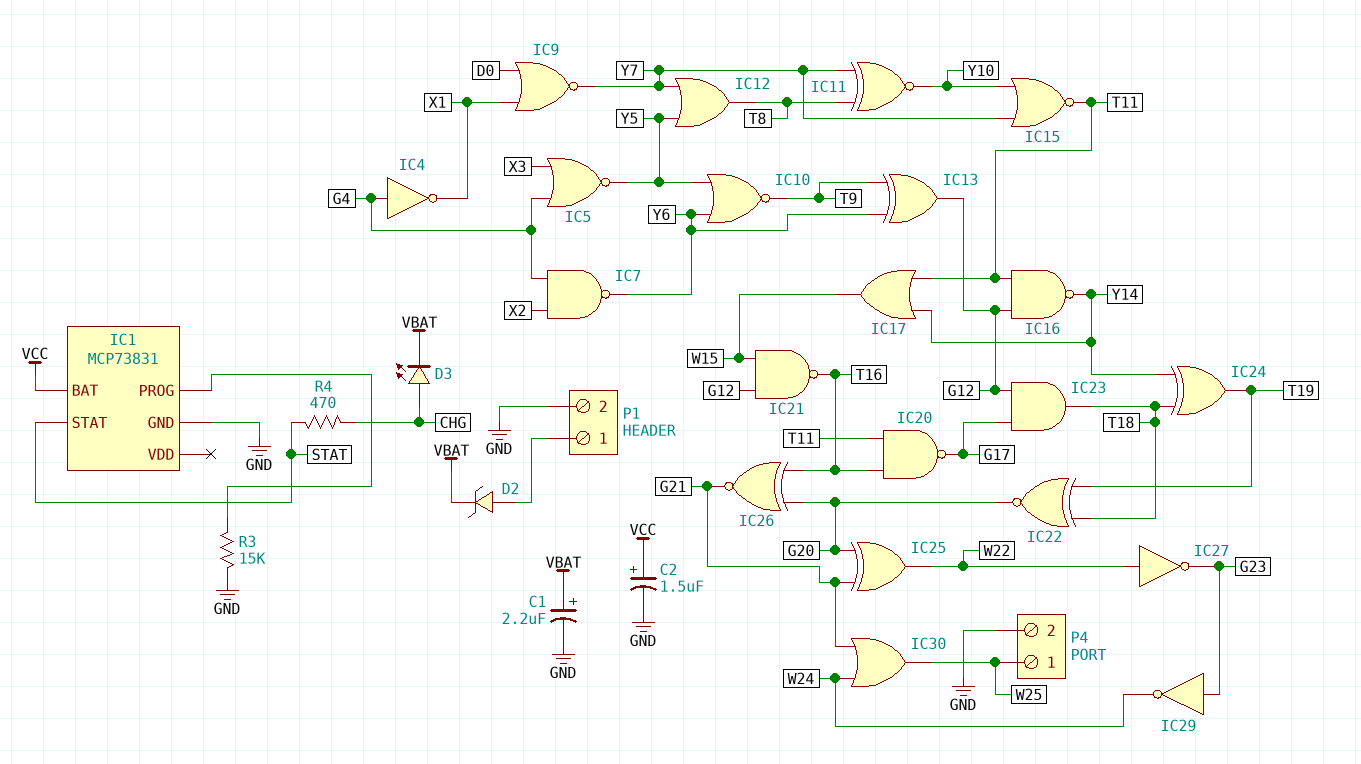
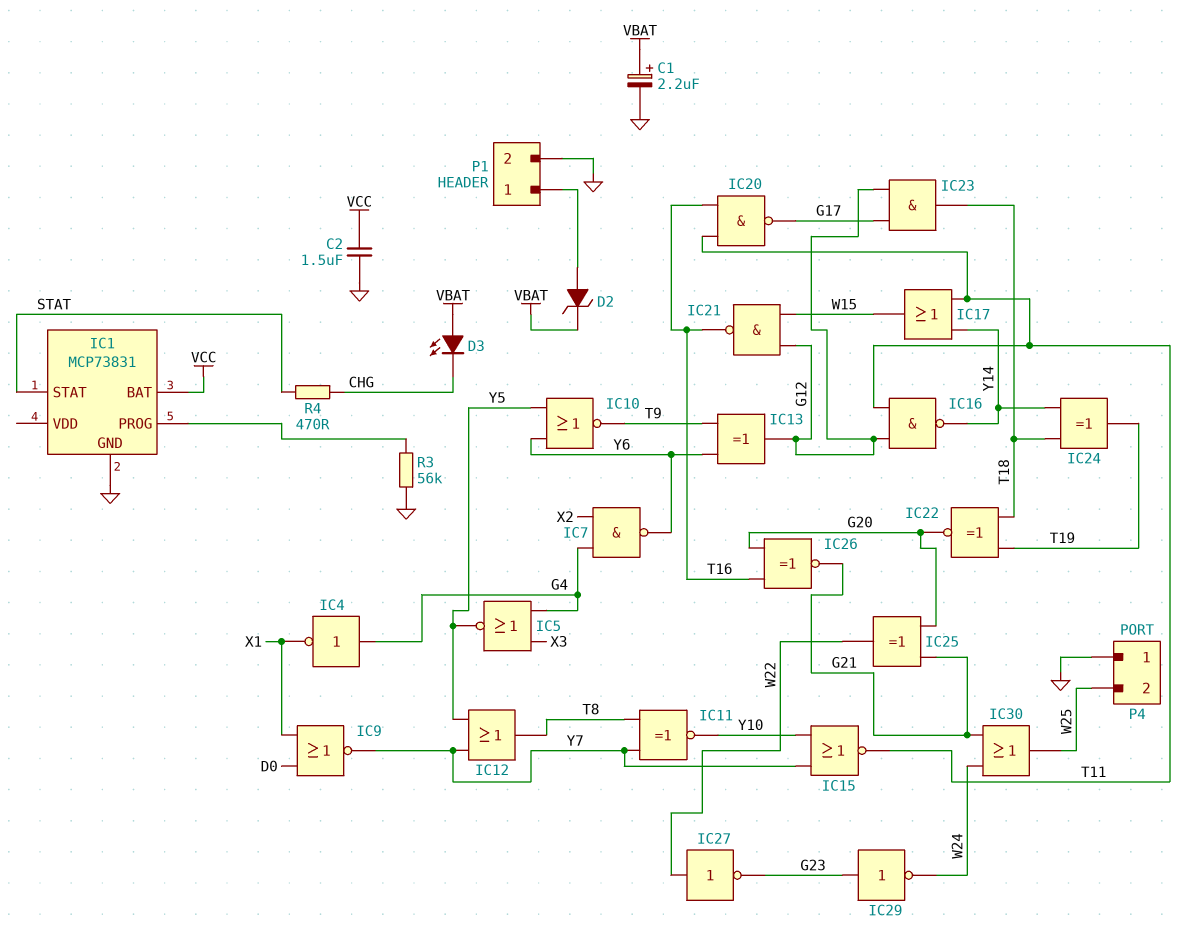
C2: 1.5uF (plus VCC, minus GND) -> 1.5uF (GND, VCC)
D3: LED (A CHG, K VBAT) -> LED (A VBAT, K CHG)
P4 pin 1: W25 -> GND
P4 pin 2: GND -> W25
R3: 15k (GND, IC1/PROG) -> 56k (GND, IC1/PROG)

